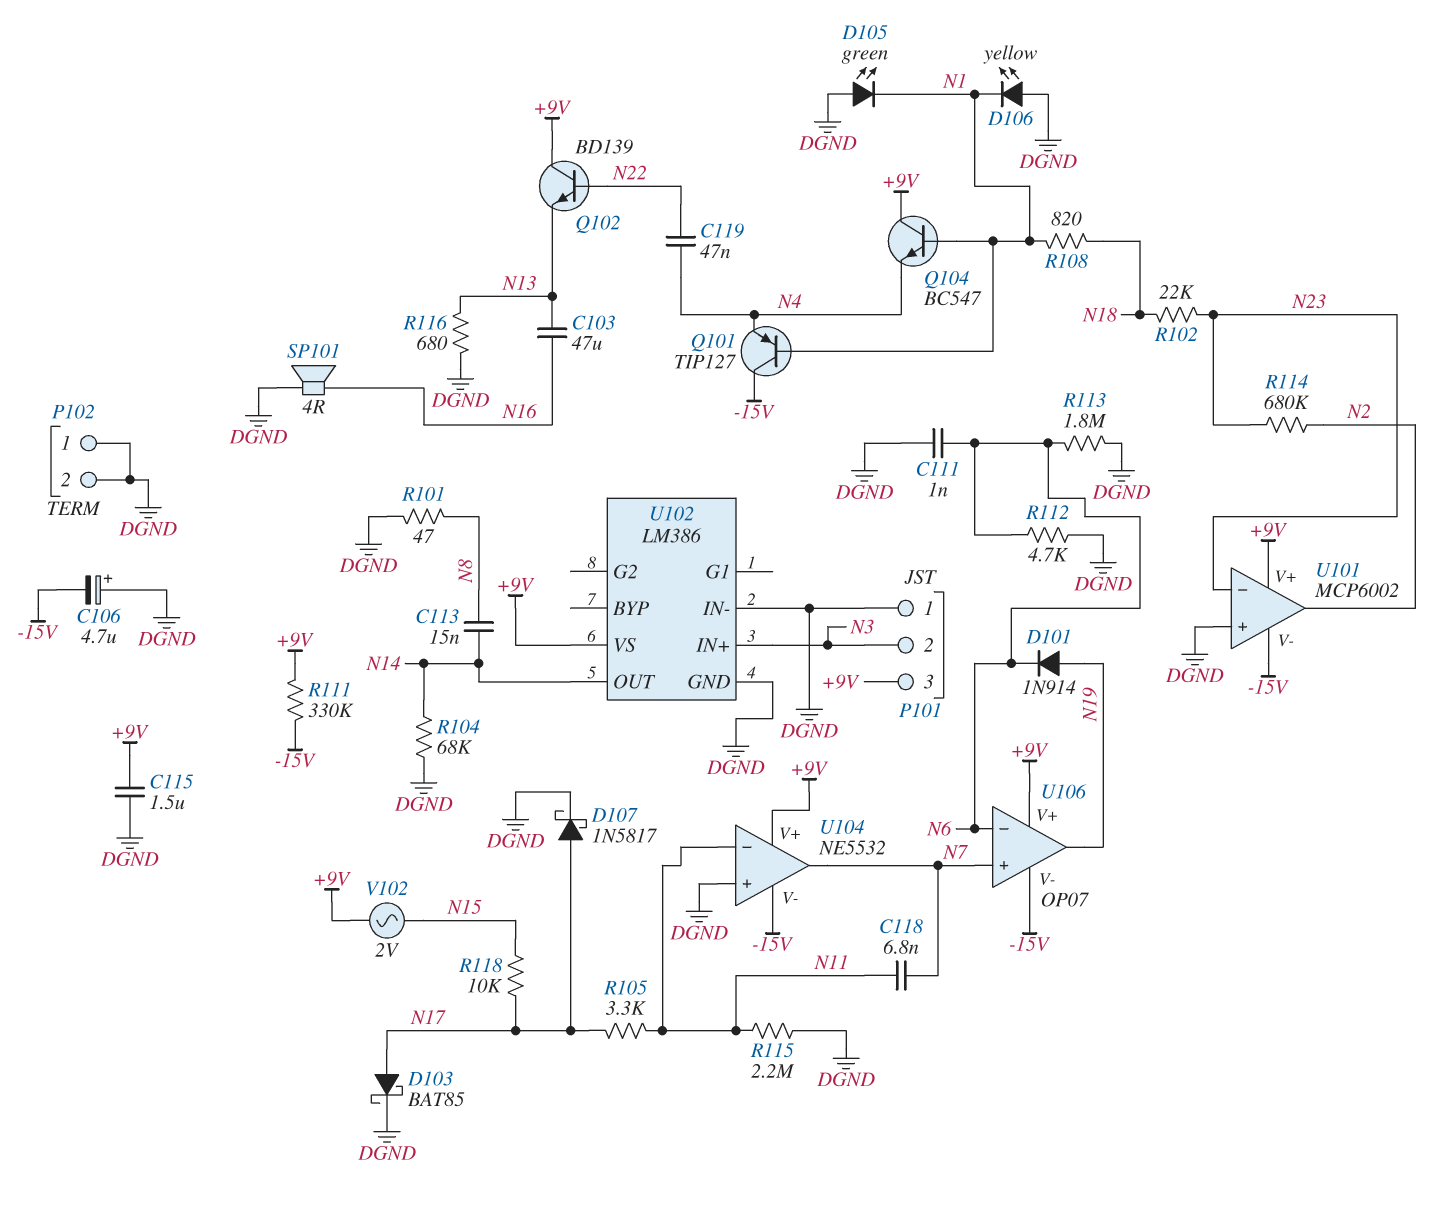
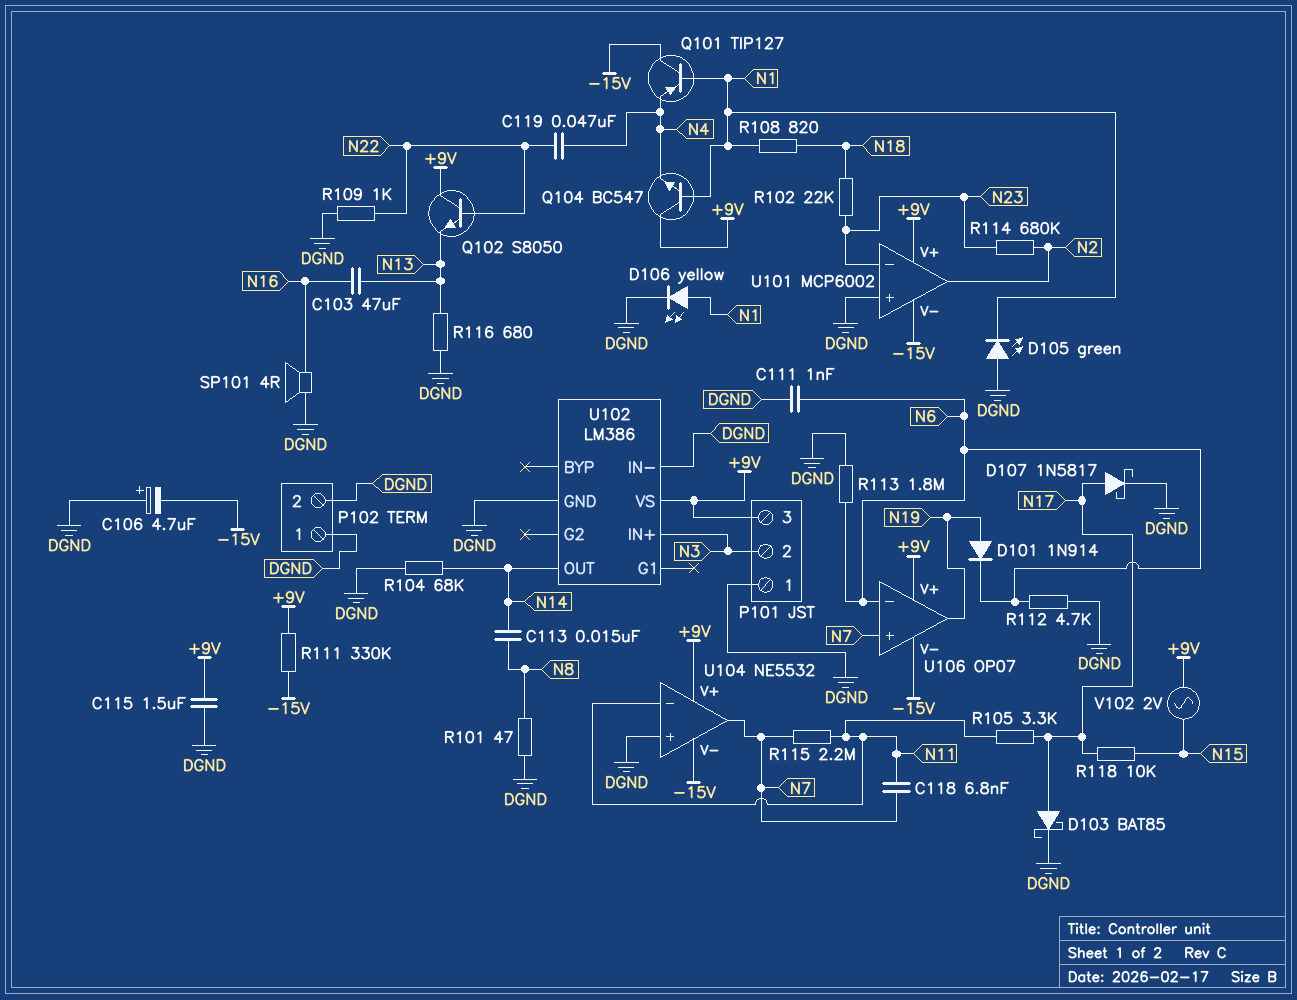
D106: LED yellow (A DGND, K N1) -> LED yellow (A N1, K DGND)
Q102: NPN BD139 (B N22, C +9V, E N13) -> NPN S8050 (B N22, C +9V, E N13)
R109: none -> 1k (DGND, N22)
R115: 2.2M (DGND, N11) -> 2.2M (N7, N11)

